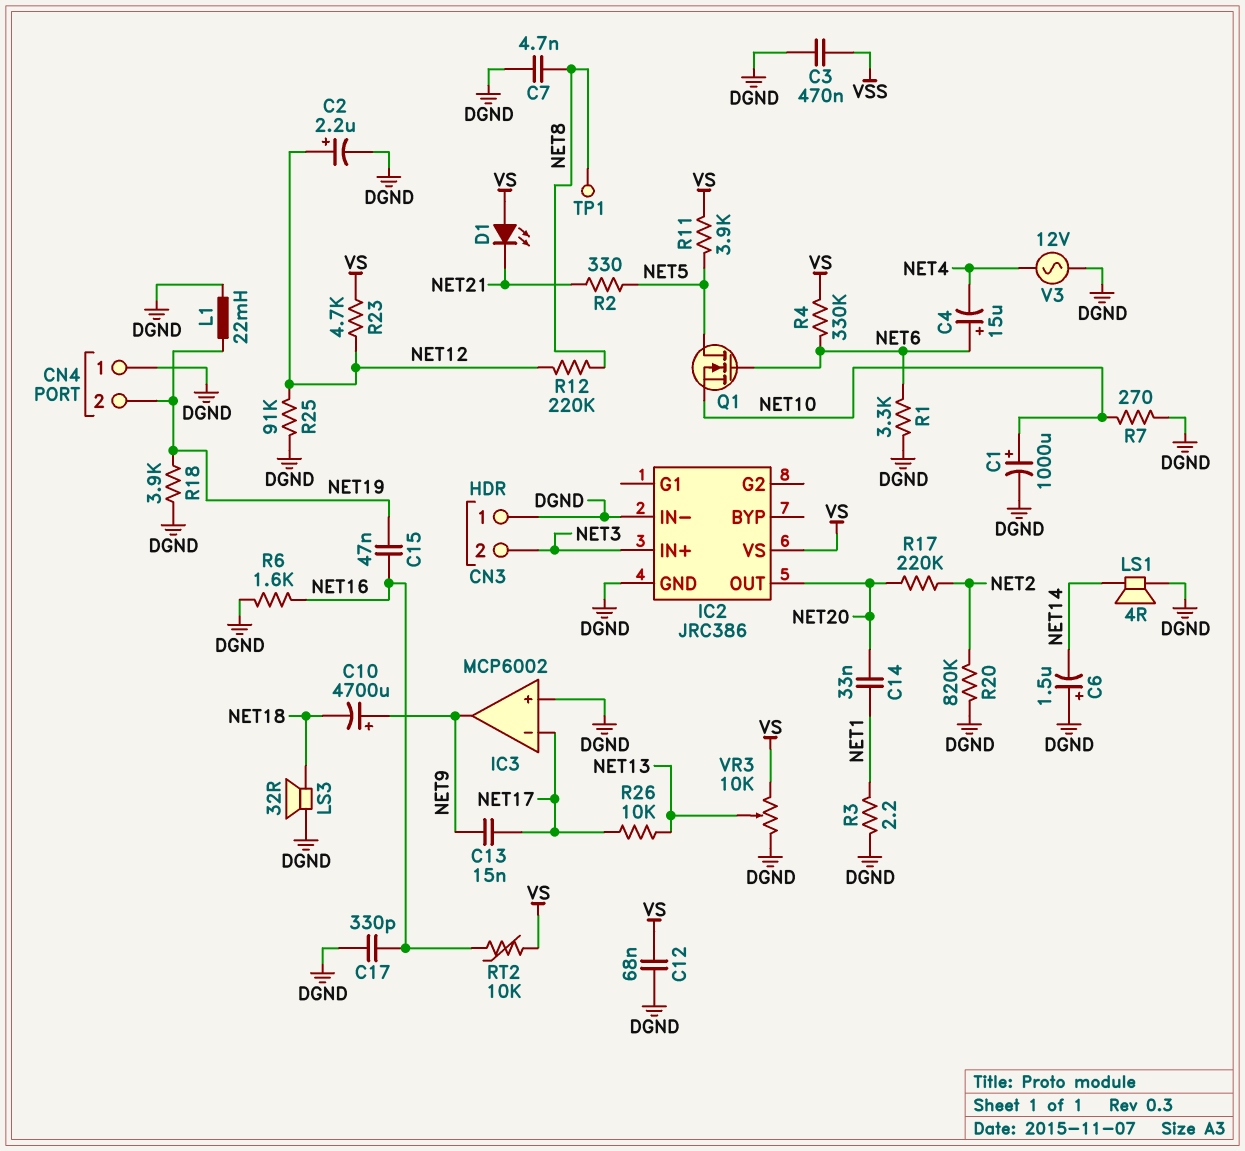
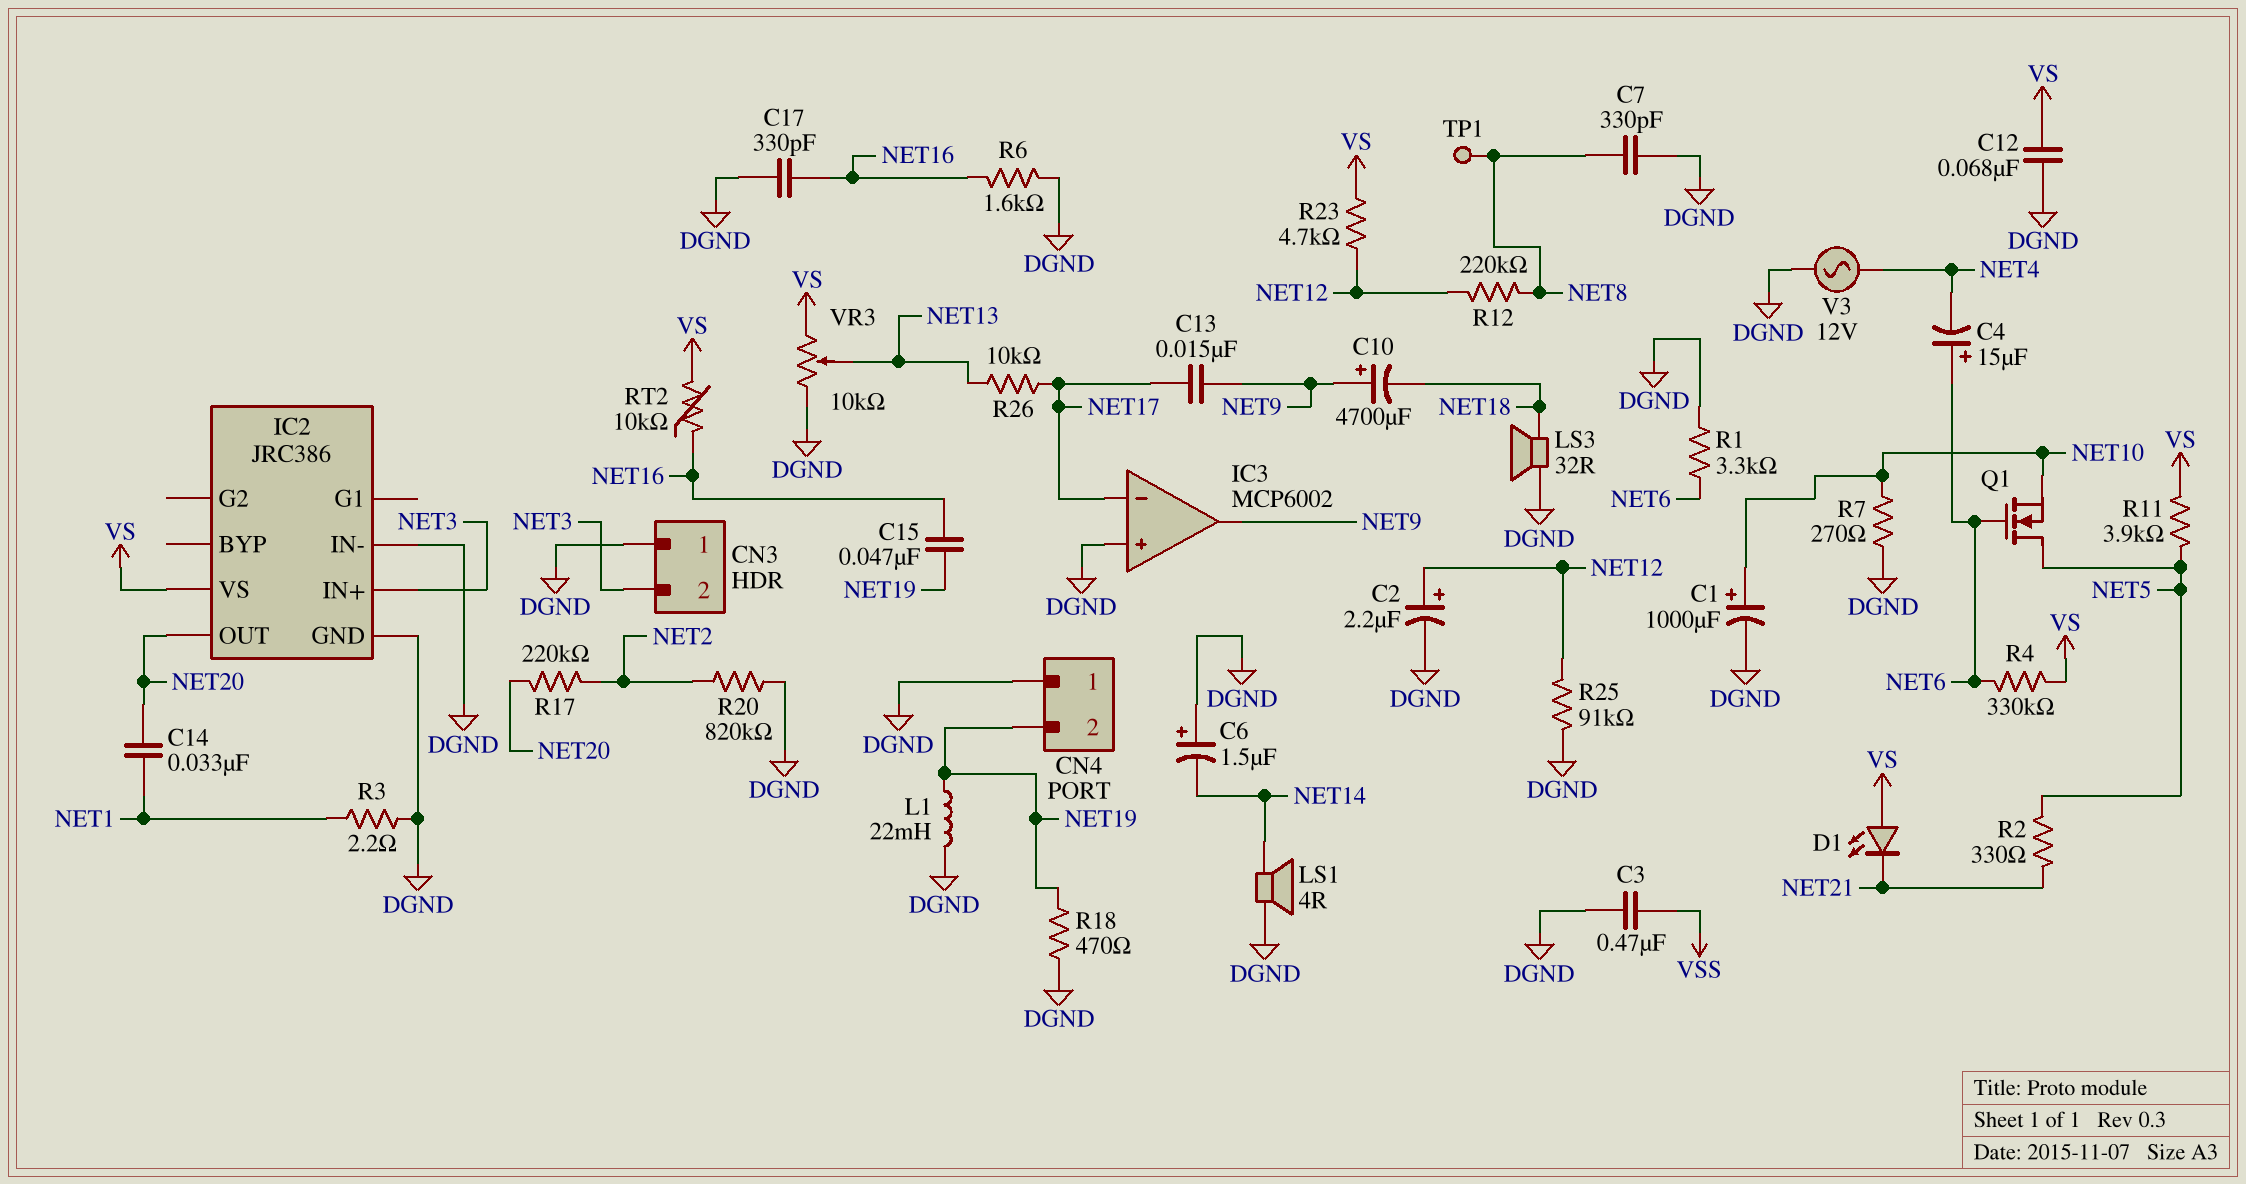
C7: 4.7nF (DGND, NET8) -> 330pF (DGND, NET8)
R18: 3.9k (DGND, NET19) -> 470 (DGND, NET19)

